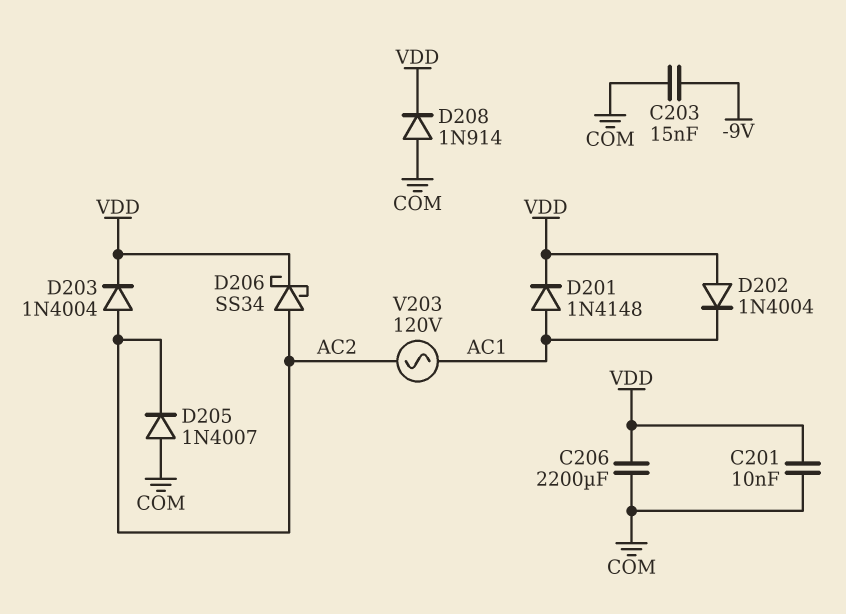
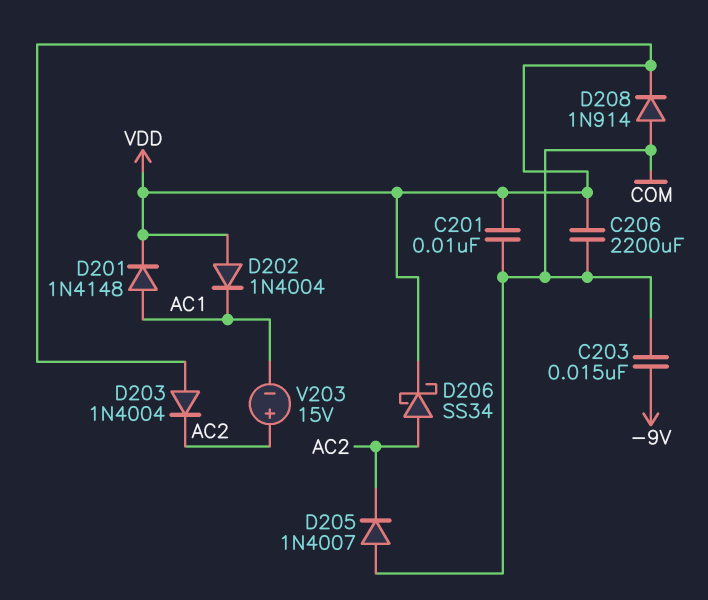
D203: diode 1N4004 (A AC2, K VDD) -> diode 1N4004 (A VDD, K AC2)
V203: AC 120V (AC1, AC2) -> 15V (plus AC2, minus AC1)

